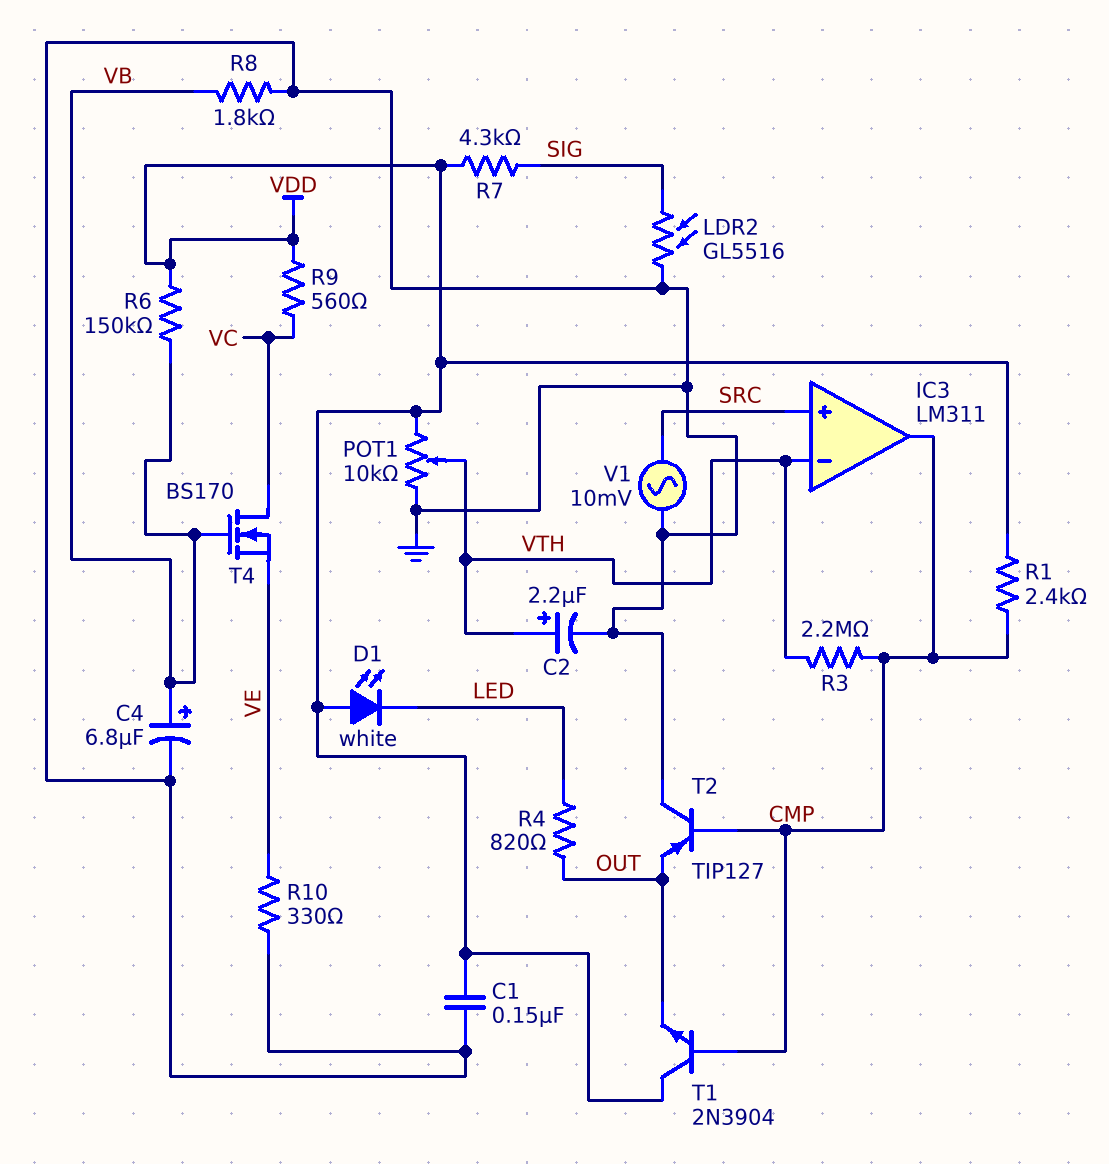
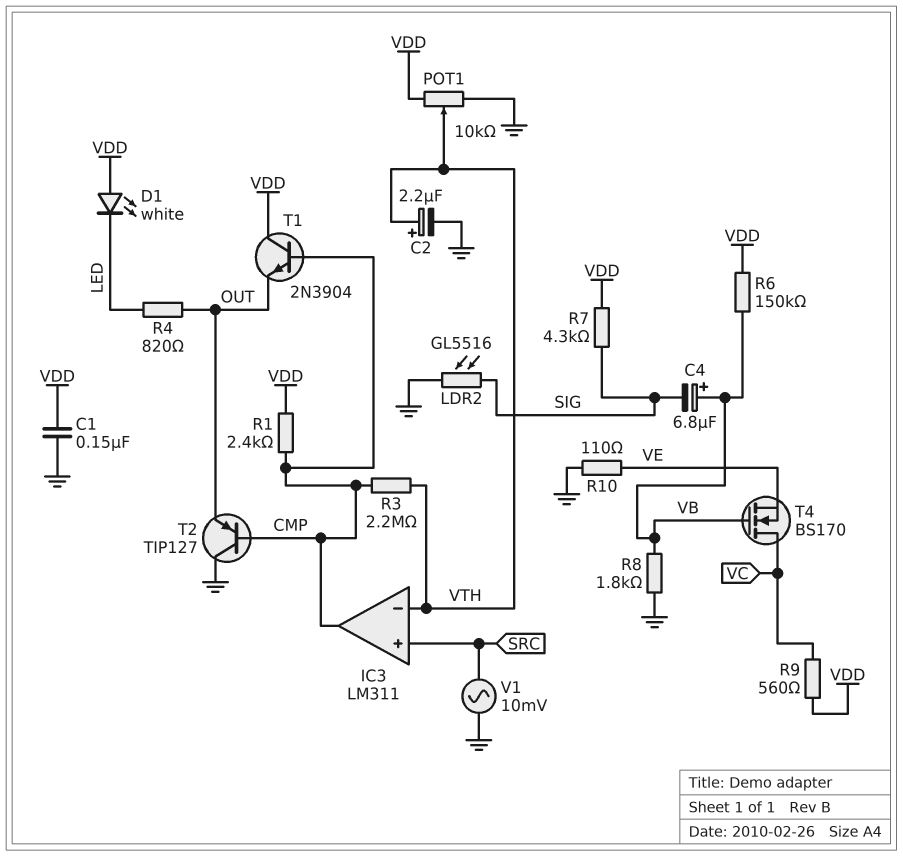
C4: 6.8uF (plus VB, minus GND) -> 6.8uF (plus VB, minus SIG)
R10: 330 (GND, VE) -> 110 (GND, VE)

